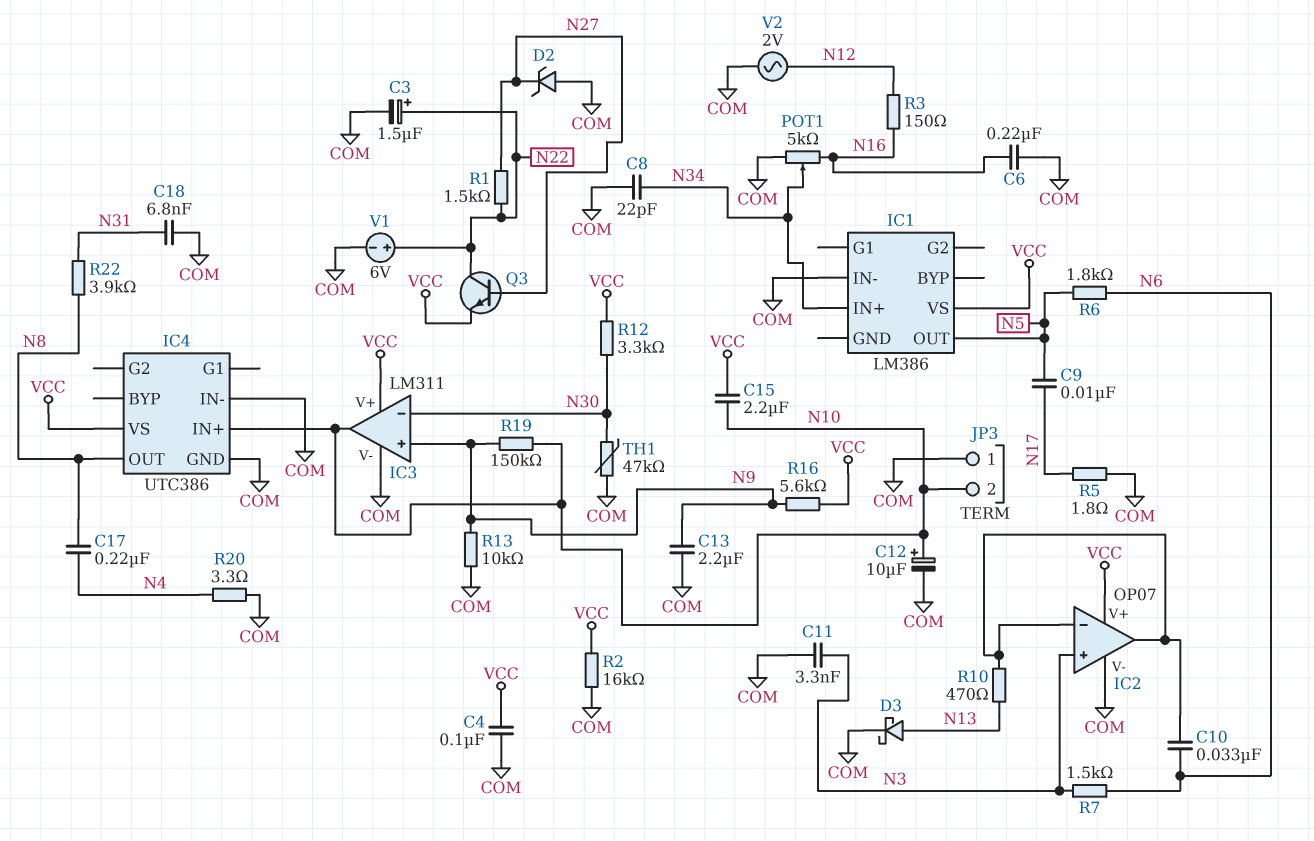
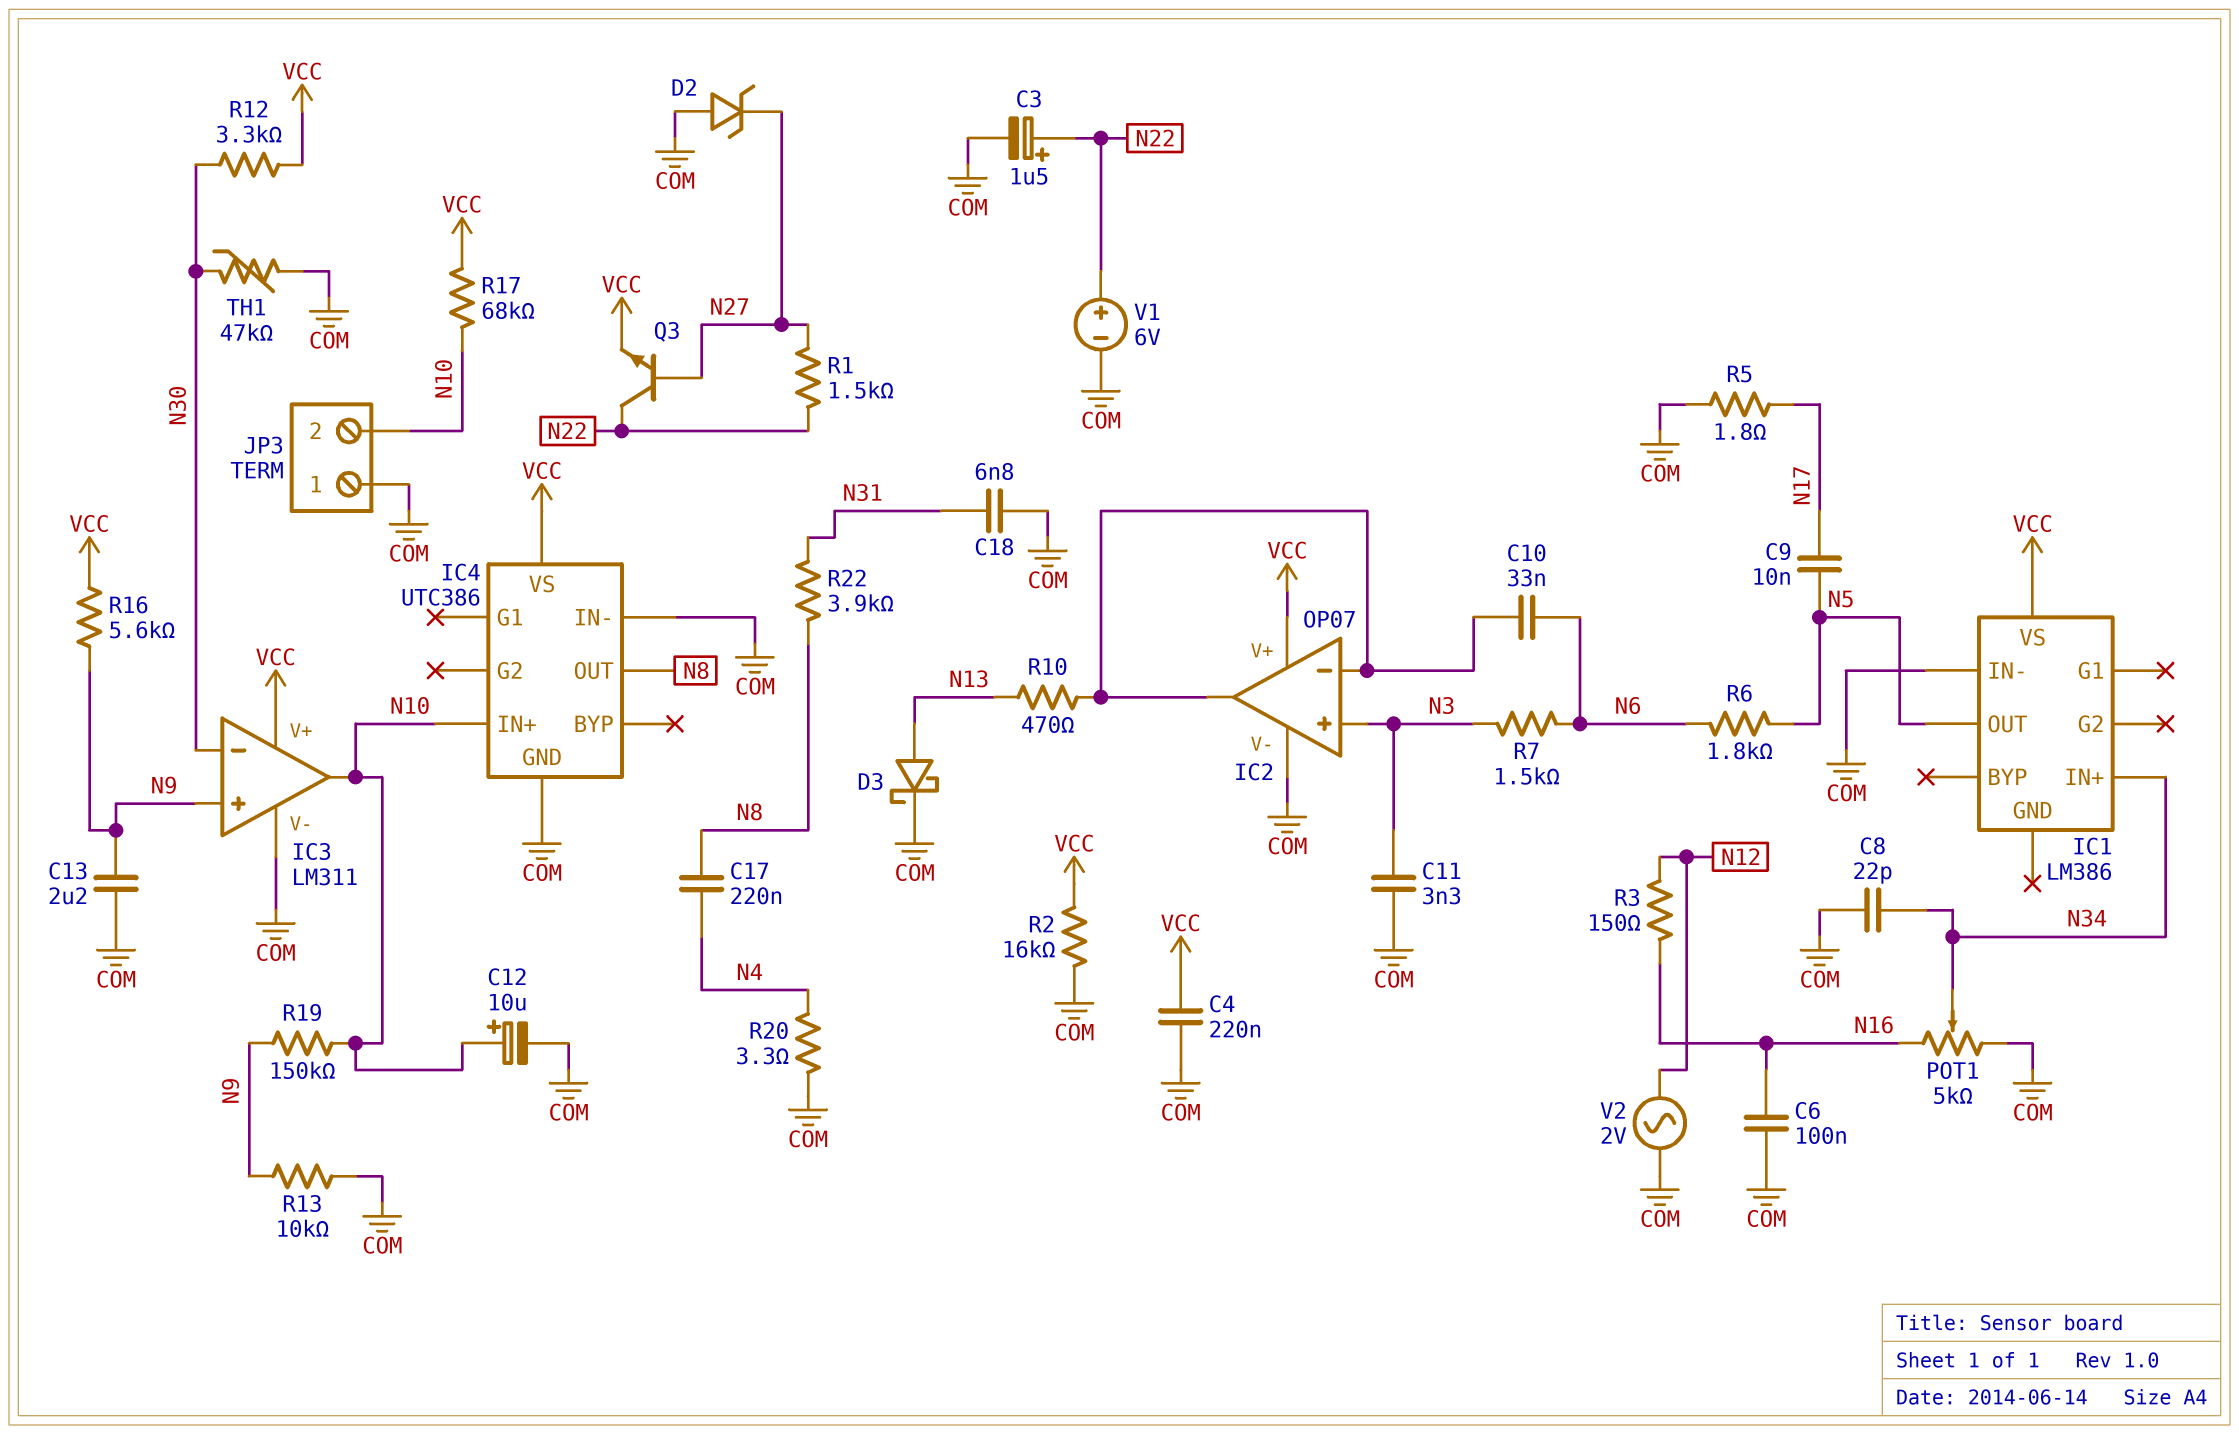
C4: 100nF (COM, VCC) -> 220nF (COM, VCC)
C6: 220nF (COM, N16) -> 100nF (COM, N16)
C15: 2.2uF (N10, VCC) -> none
R17: none -> 68k (N10, VCC)

